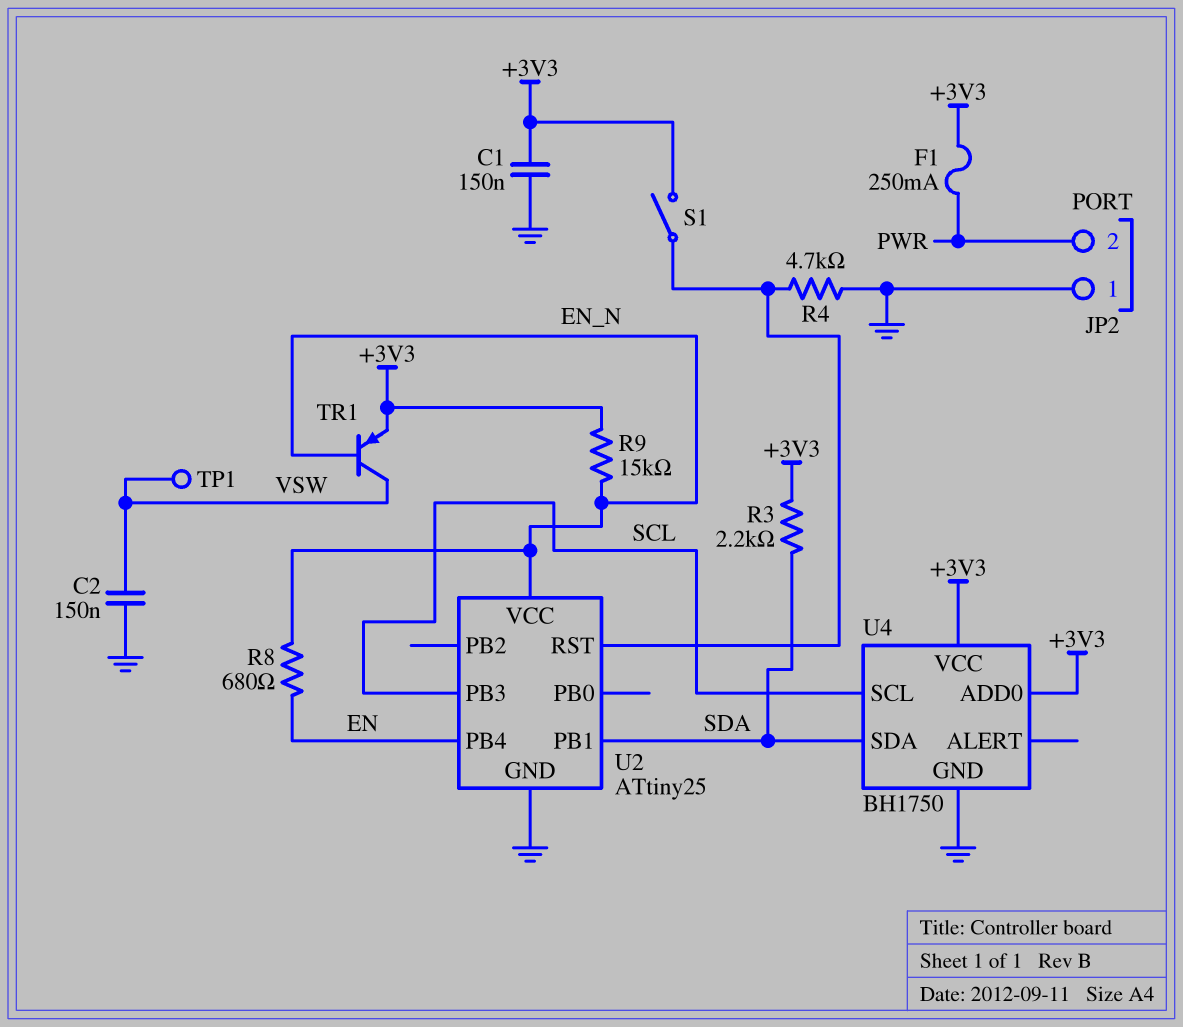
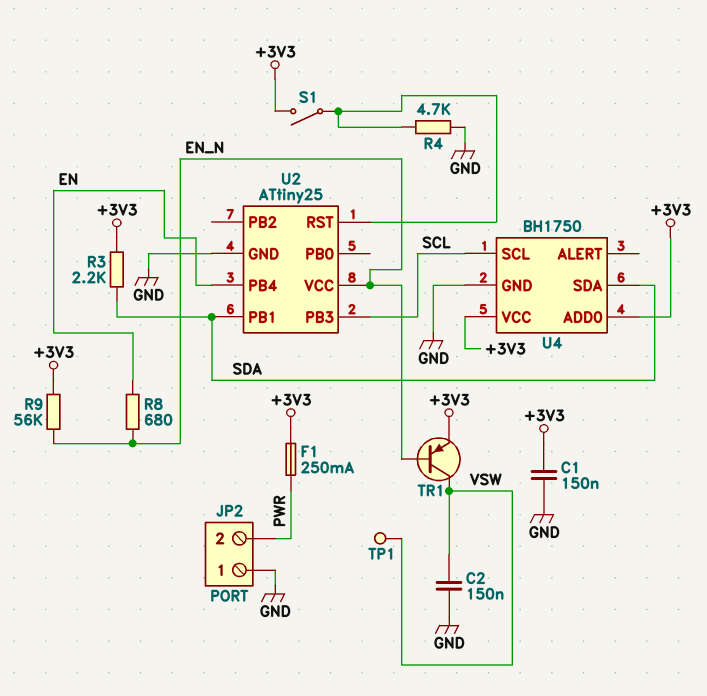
R9: 15k (+3V3, EN_N) -> 56k (+3V3, EN_N)

